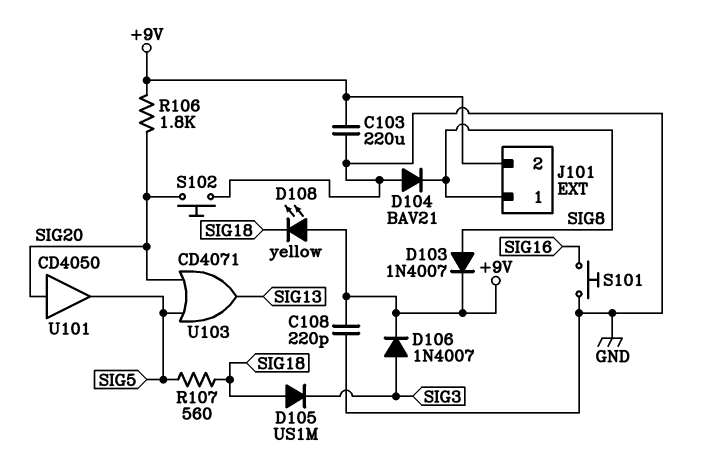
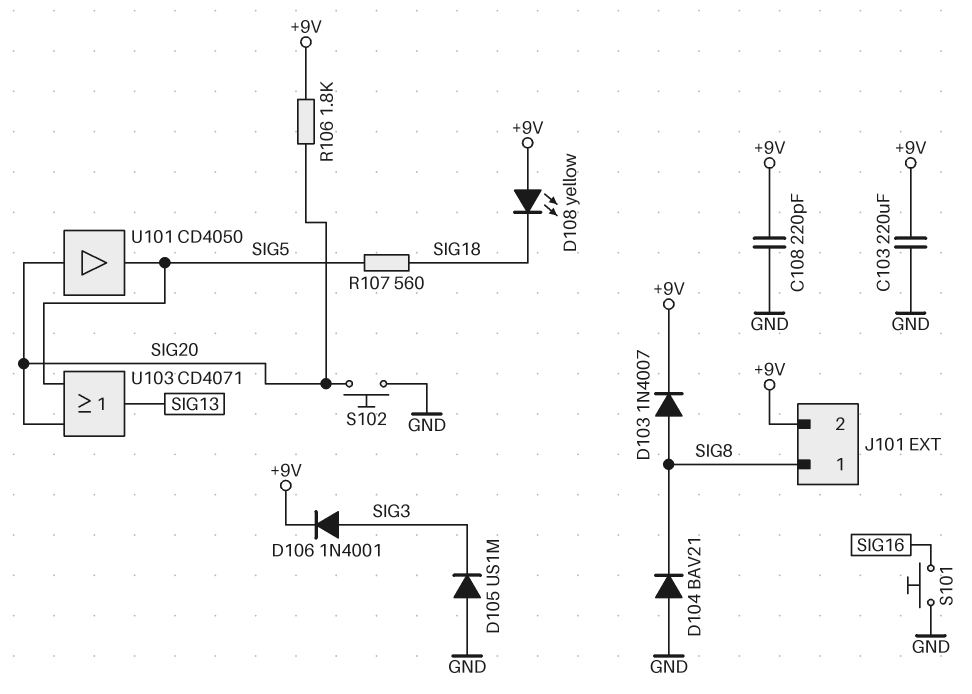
D105: diode US1M (A SIG18, K SIG3) -> diode US1M (A GND, K SIG3)
D106: diode 1N4007 (A SIG3, K +9V) -> diode 1N4001 (A SIG3, K +9V)

